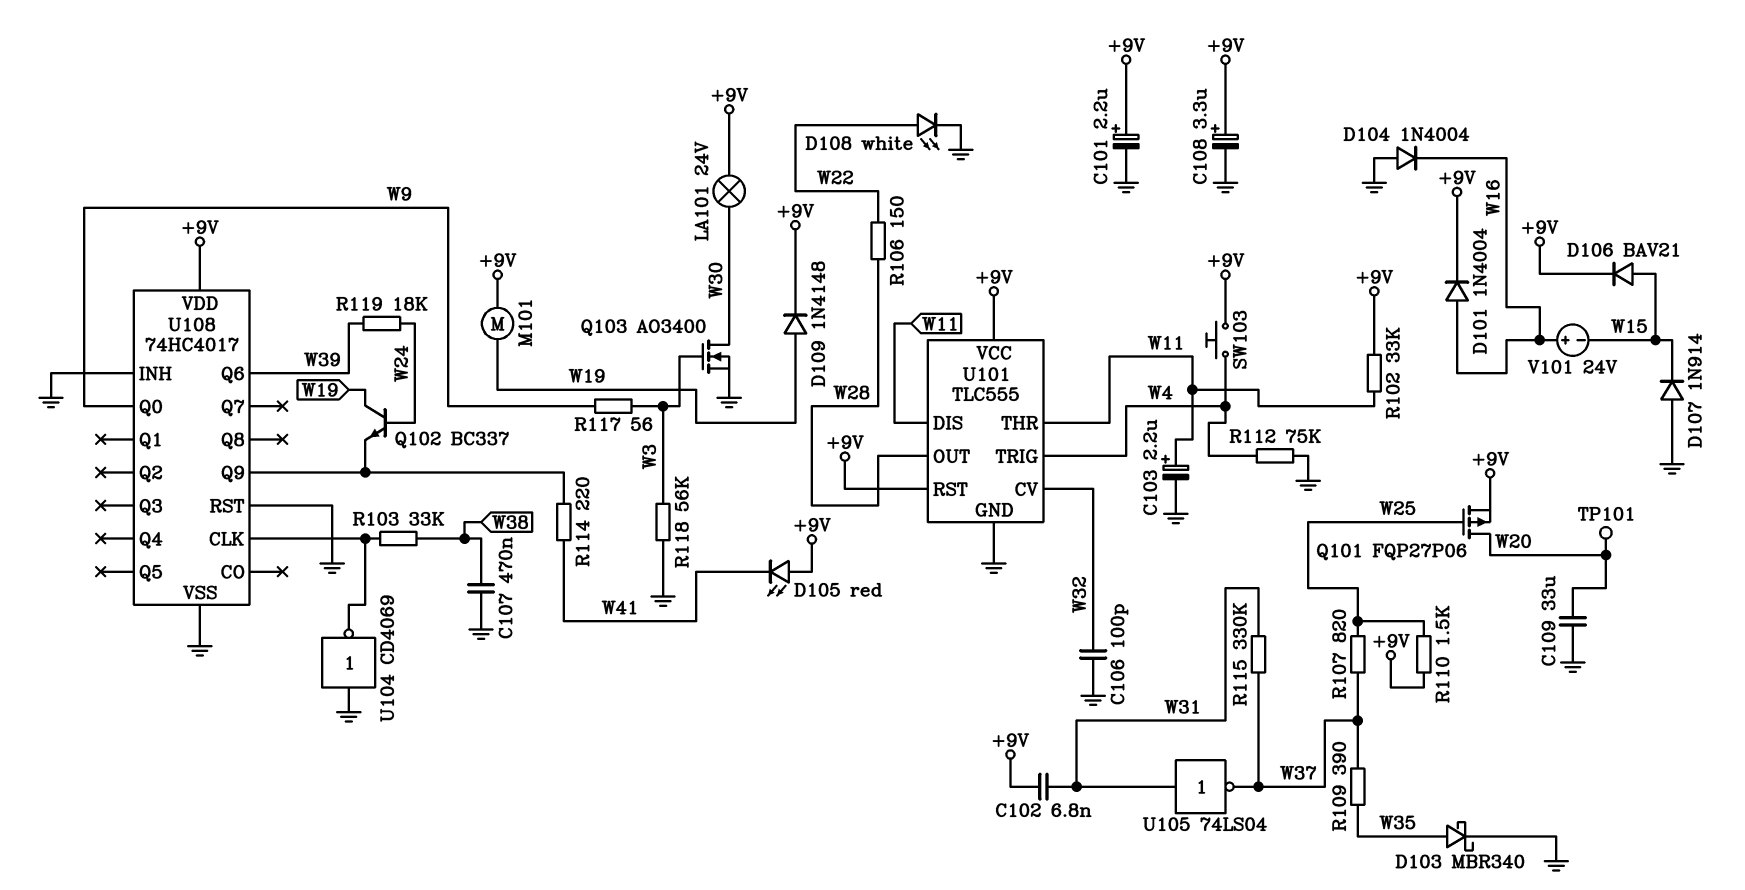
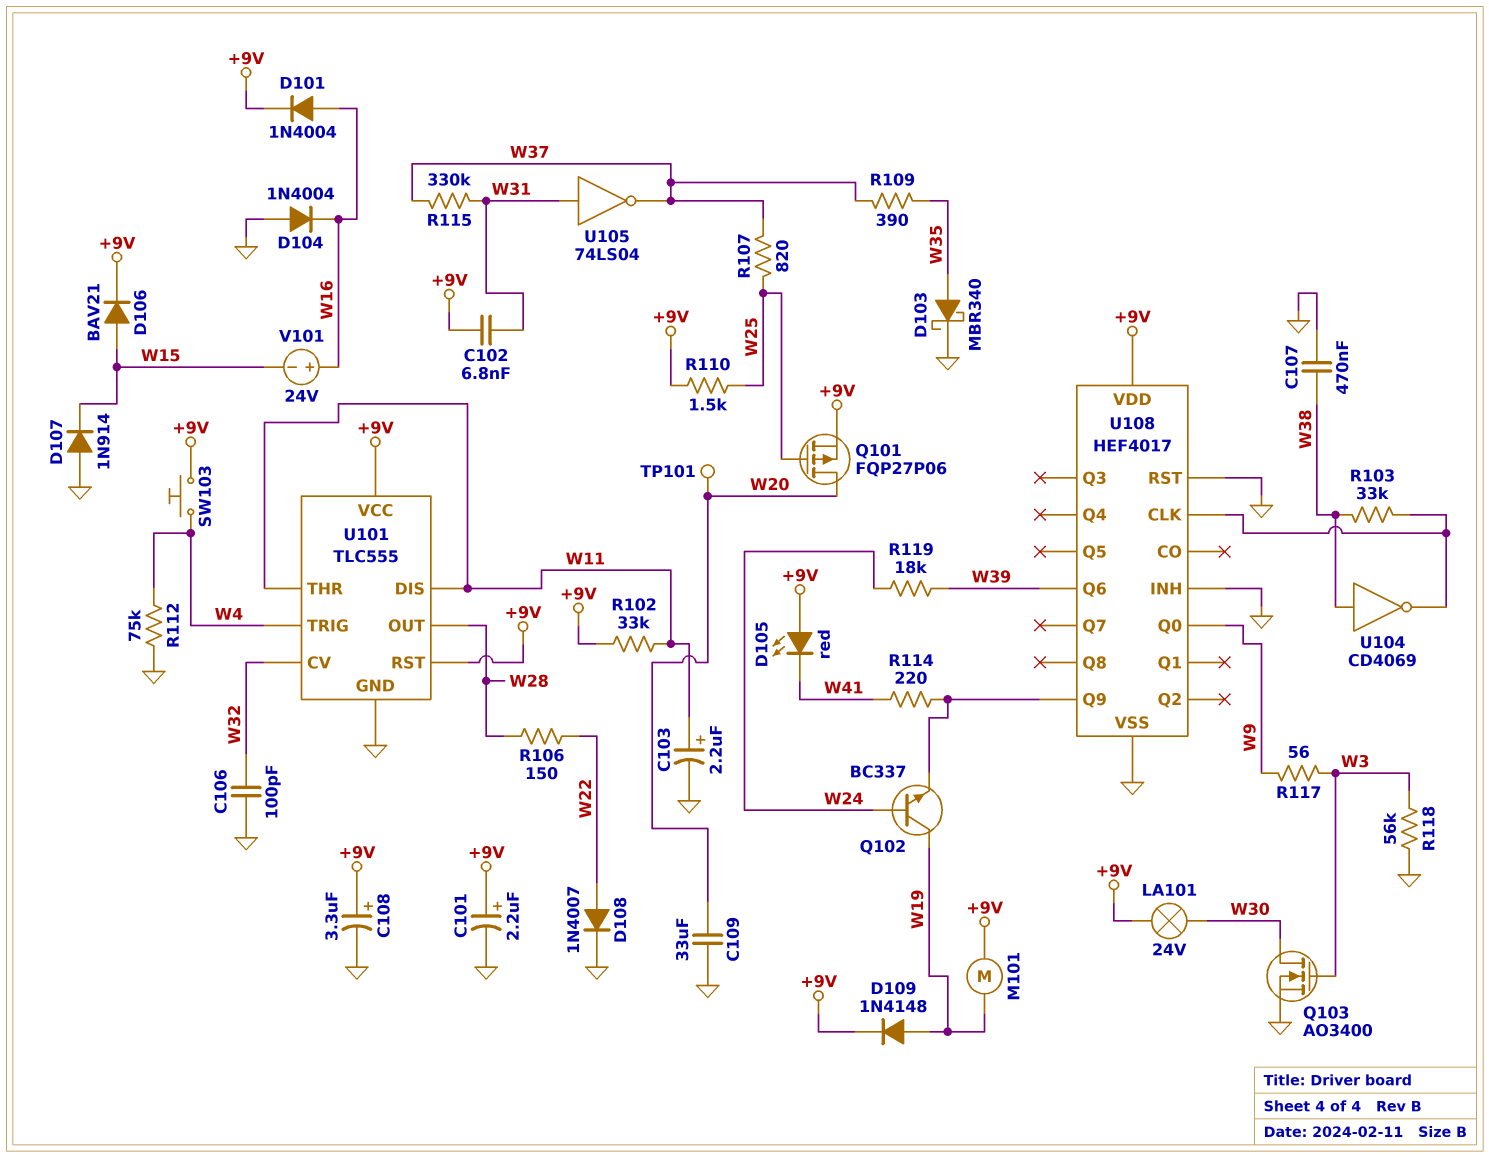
D108: LED white (A W22, K GND) -> diode 1N4007 (A W22, K GND)
U104: NOT CD4069 (in GND, out U108/CLK) -> NOT CD4069 (in W38, out U108/CLK)
U108: 74HC4017 -> HEF4017

